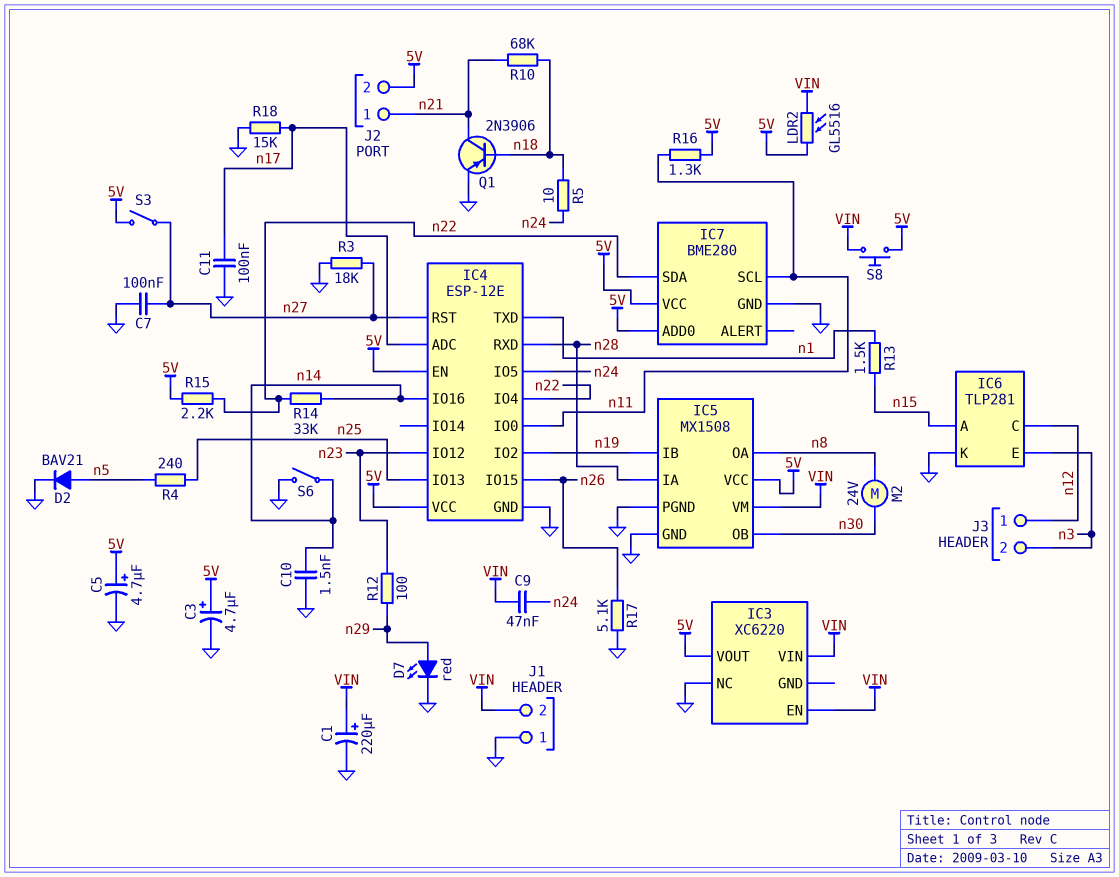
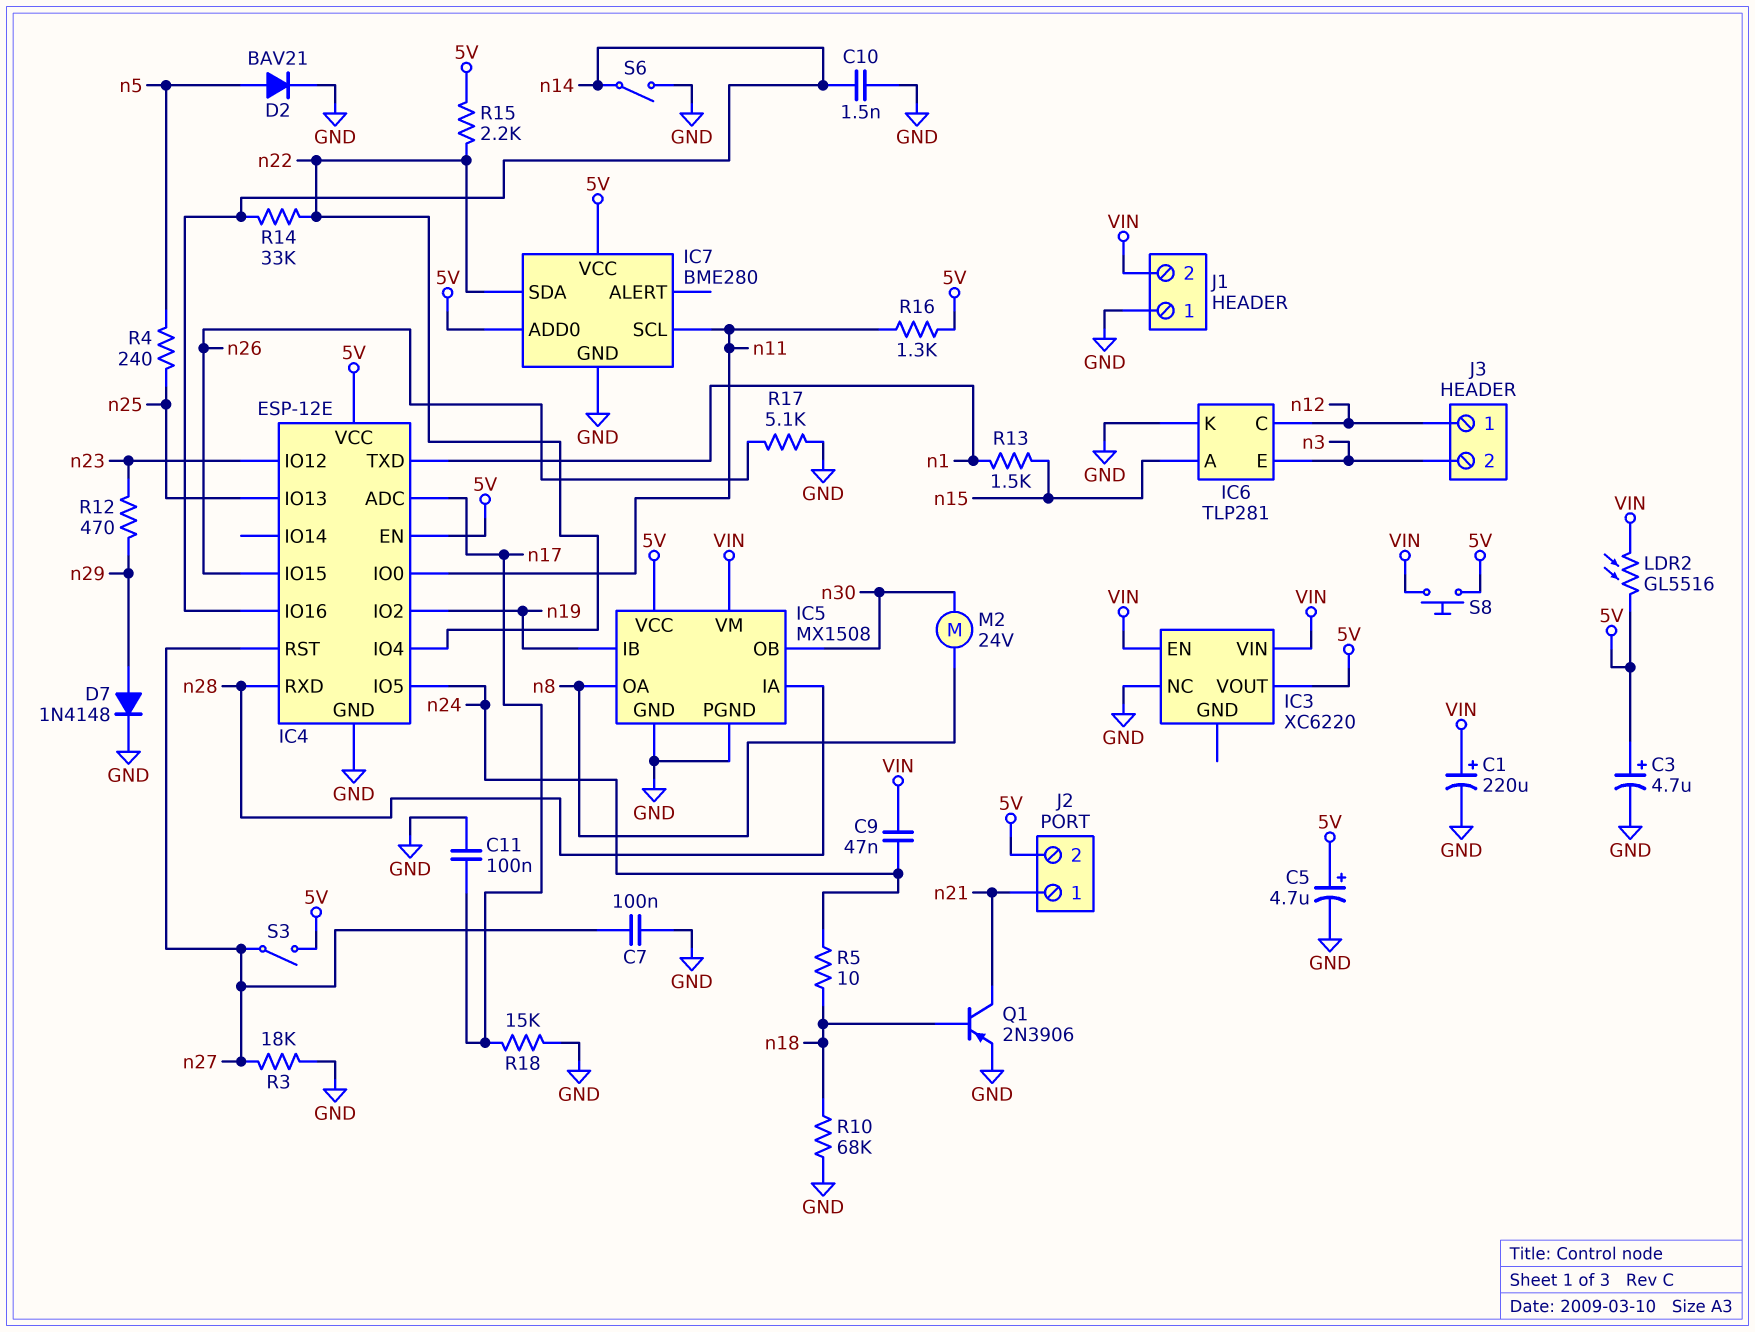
D7: LED red (A n29, K GND) -> diode 1N4148 (A n29, K GND)
R10: 68k (n18, n21) -> 68k (GND, n18)
R12: 100 (n23, n29) -> 470 (n23, n29)

